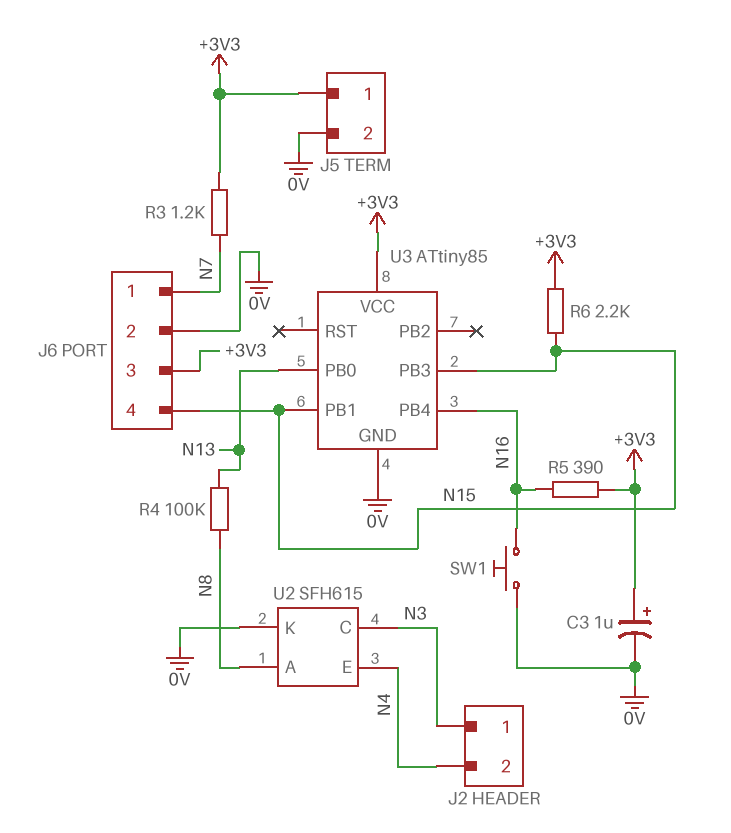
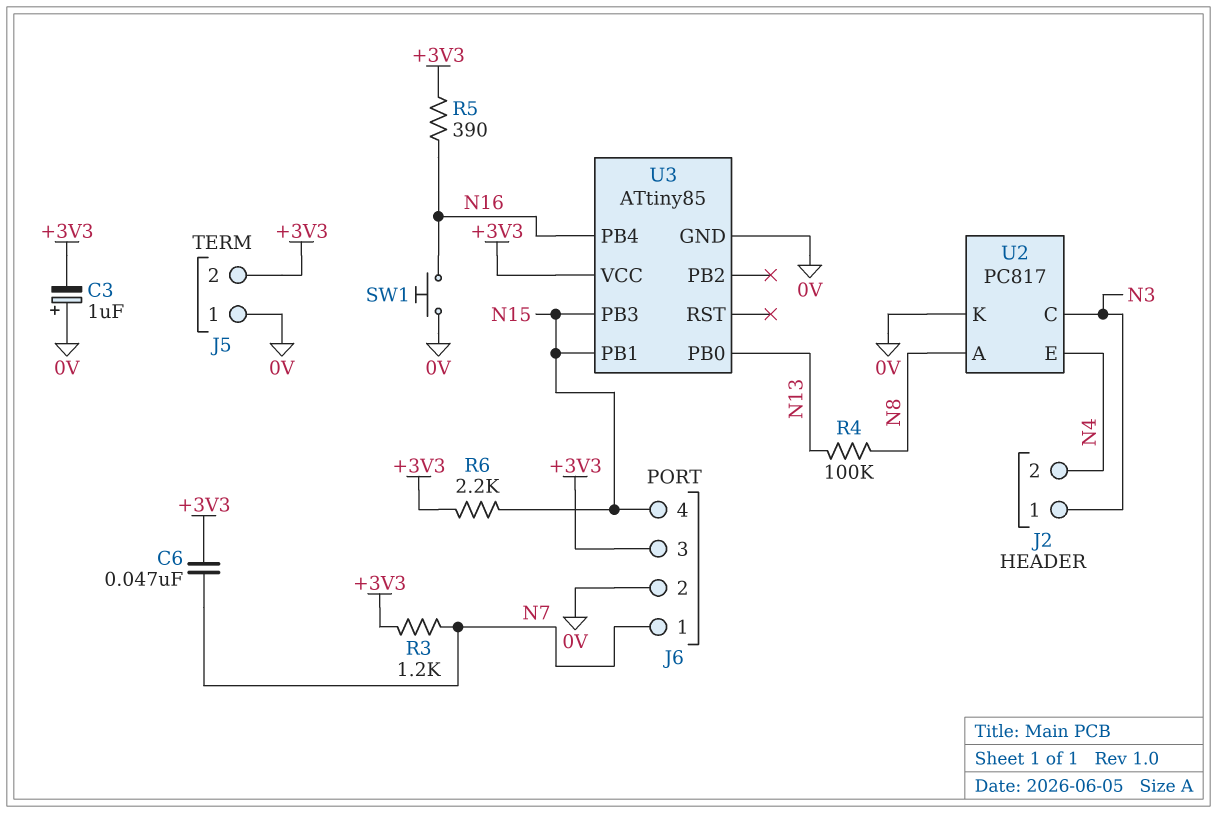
C3: 1uF (plus +3V3, minus 0V) -> 1uF (plus 0V, minus +3V3)
C6: none -> 47nF (+3V3, N7)
J5 pin 1: +3V3 -> 0V
J5 pin 2: 0V -> +3V3
U2: SFH615 -> PC817

